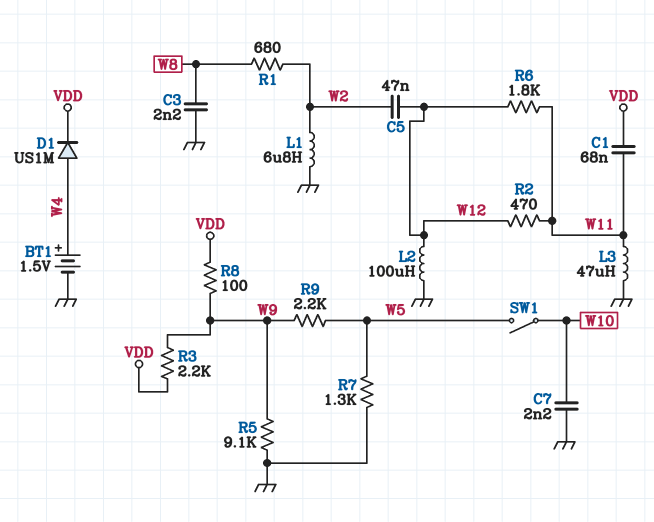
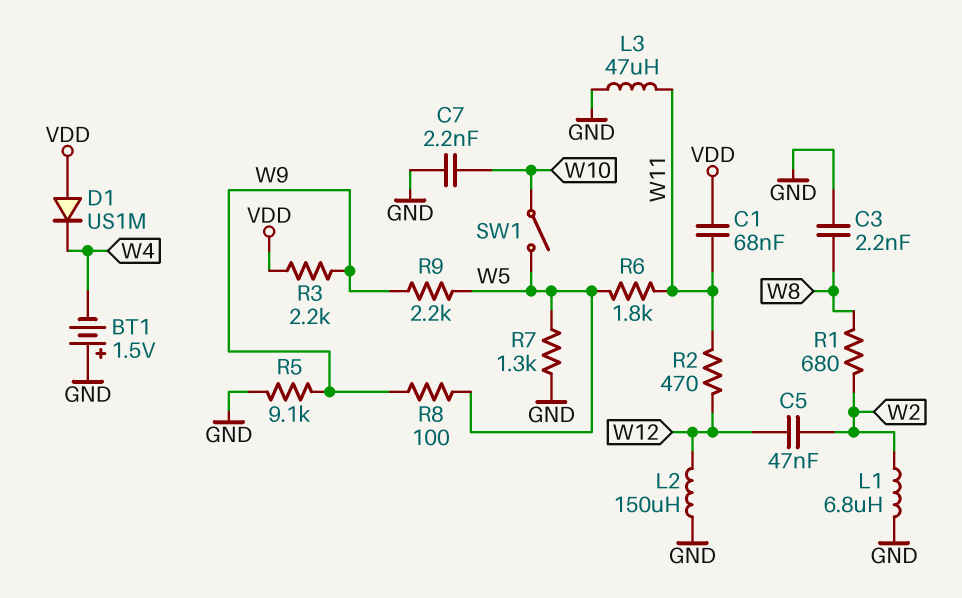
BT1: 1.5V (plus W4, minus GND) -> 1.5V (plus GND, minus W4)
D1: diode US1M (A W4, K VDD) -> diode US1M (A VDD, K W4)
L2: 100uH (GND, W12) -> 150uH (GND, W12)
R6: 1.8k (W11, W12) -> 1.8k (W5, W11)
R8: 100 (VDD, W9) -> 100 (W5, W9)

